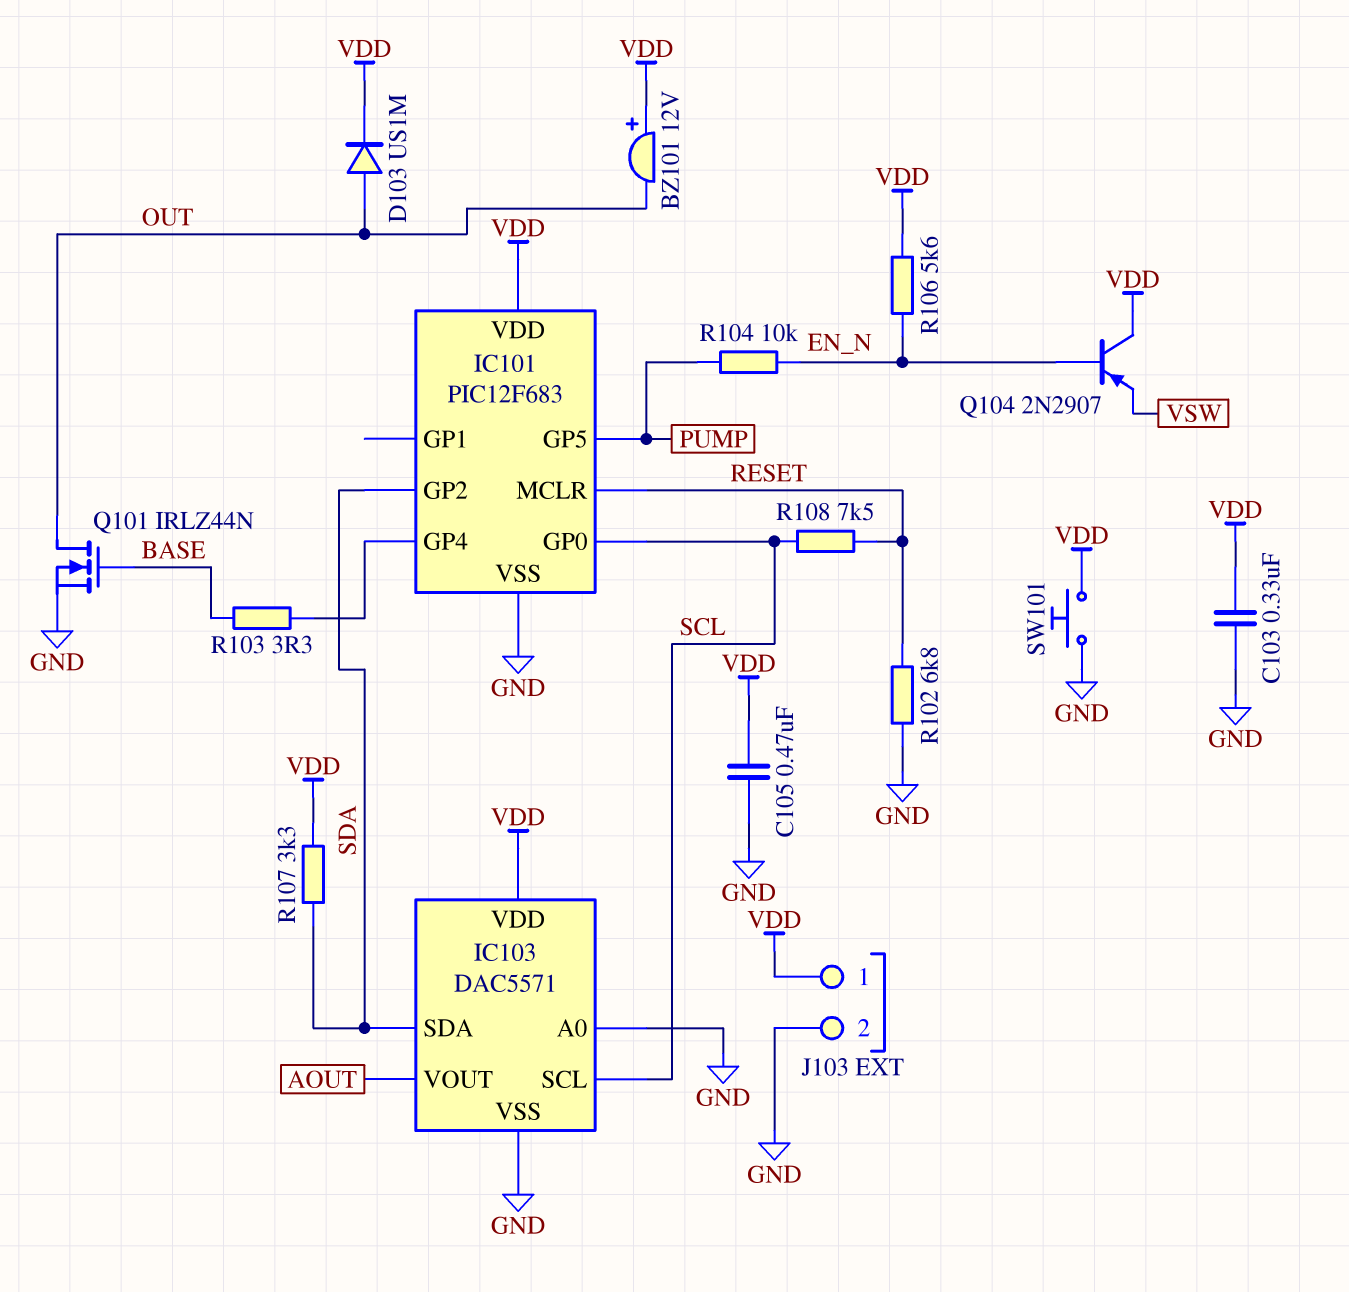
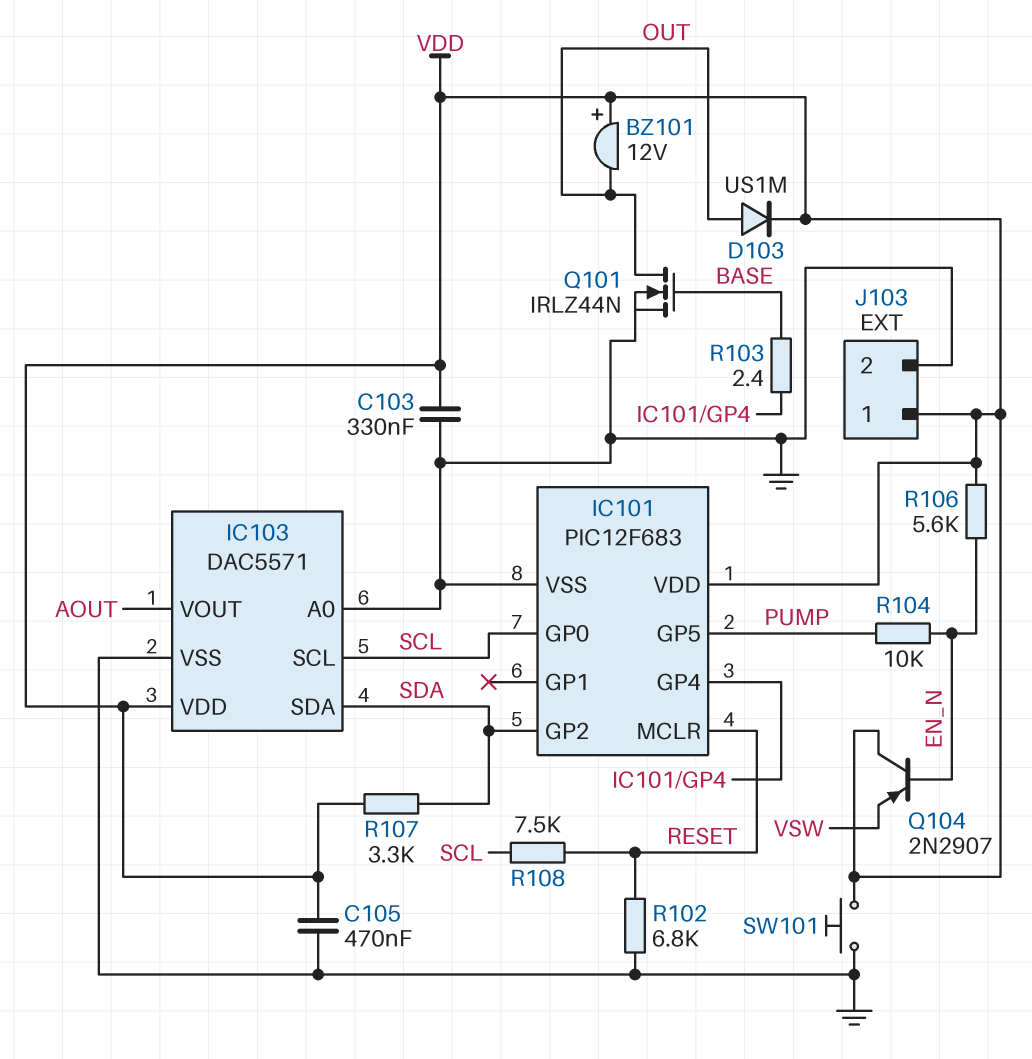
R103: 3.3 (BASE, IC101/GP4) -> 2.4 (BASE, IC101/GP4)

